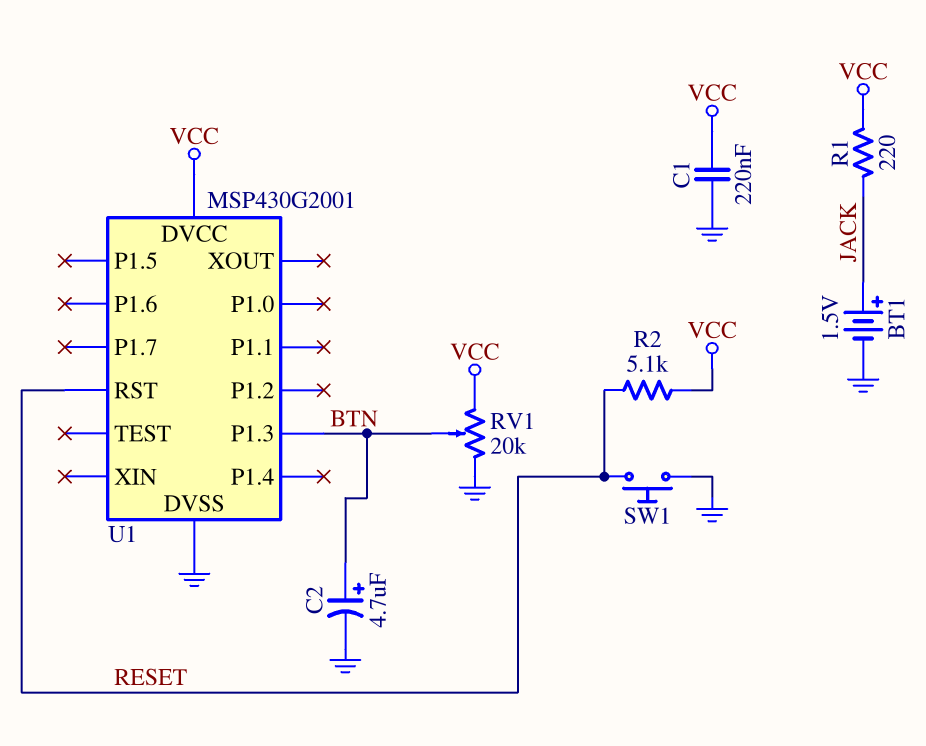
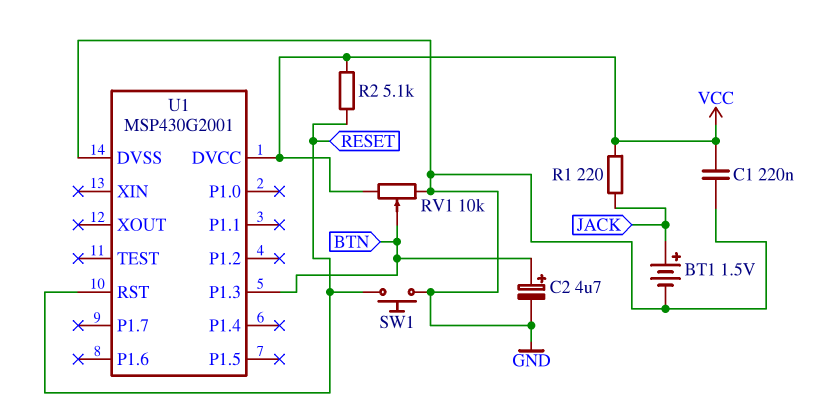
RV1: 20k (GND, VCC, wiper BTN) -> 10k (GND, VCC, wiper BTN)

